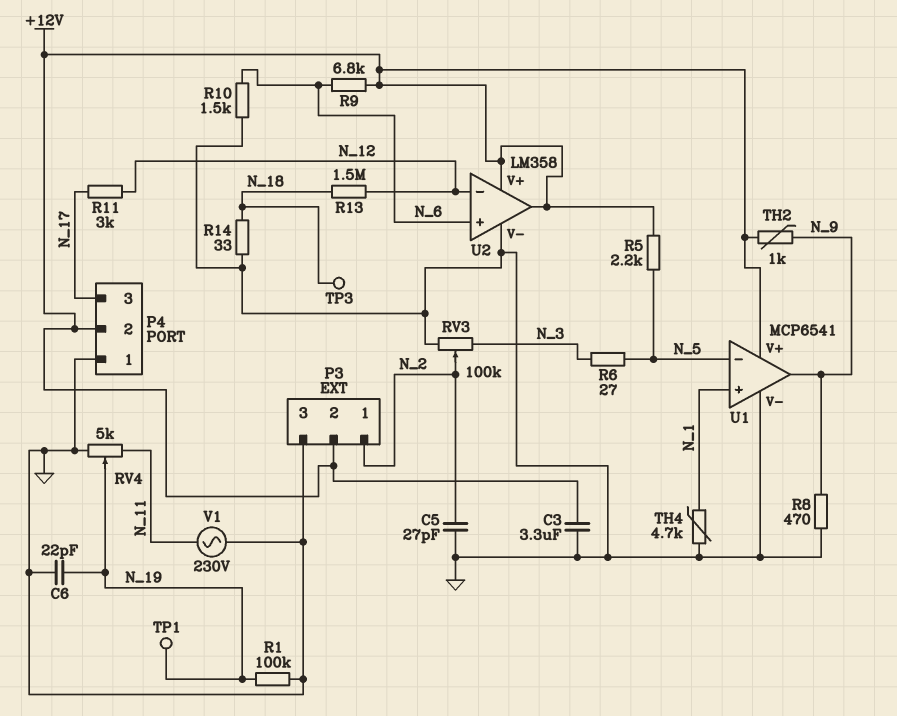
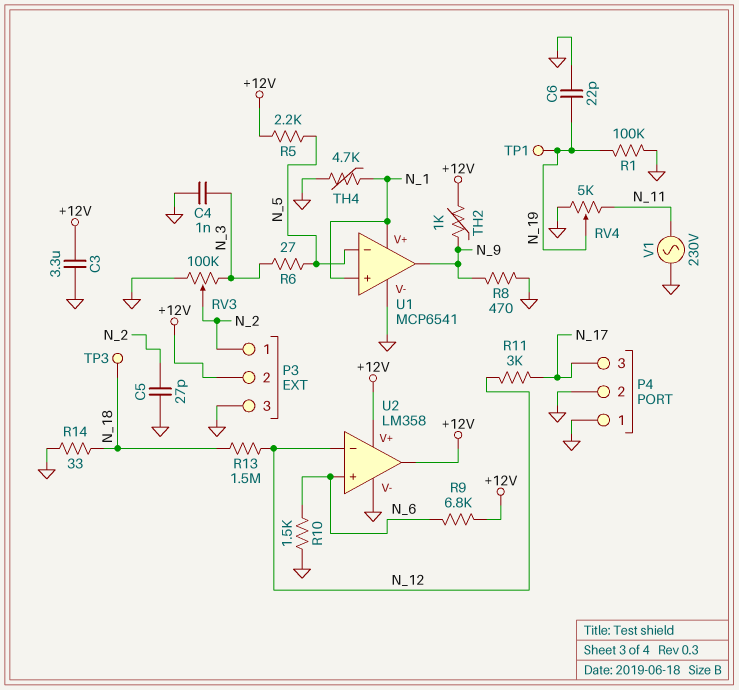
C4: none -> 1nF (GND, N_3)
P4 pin 2: +12V -> GND
U1 pin V+: +12V -> N_1

